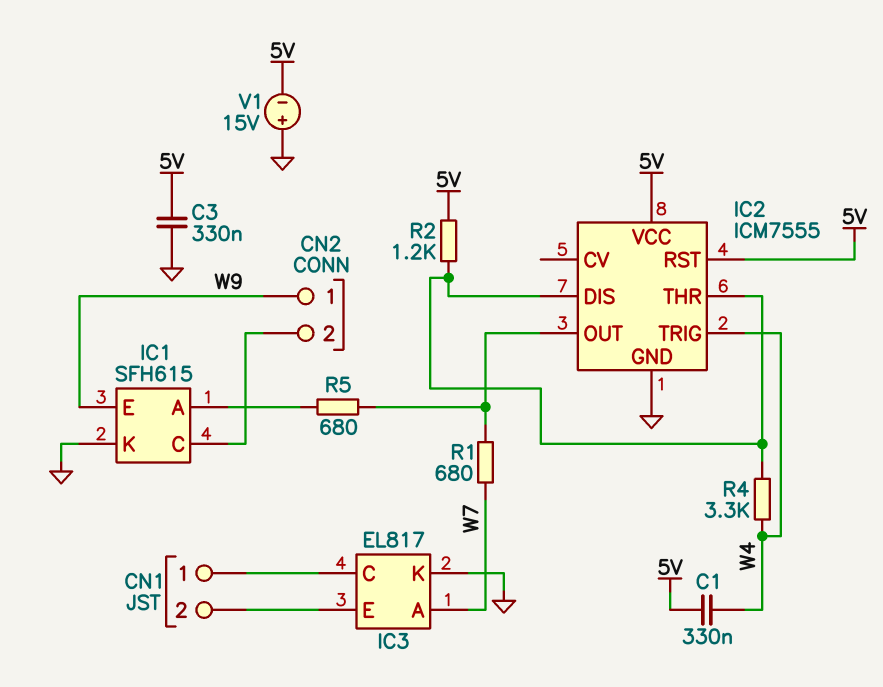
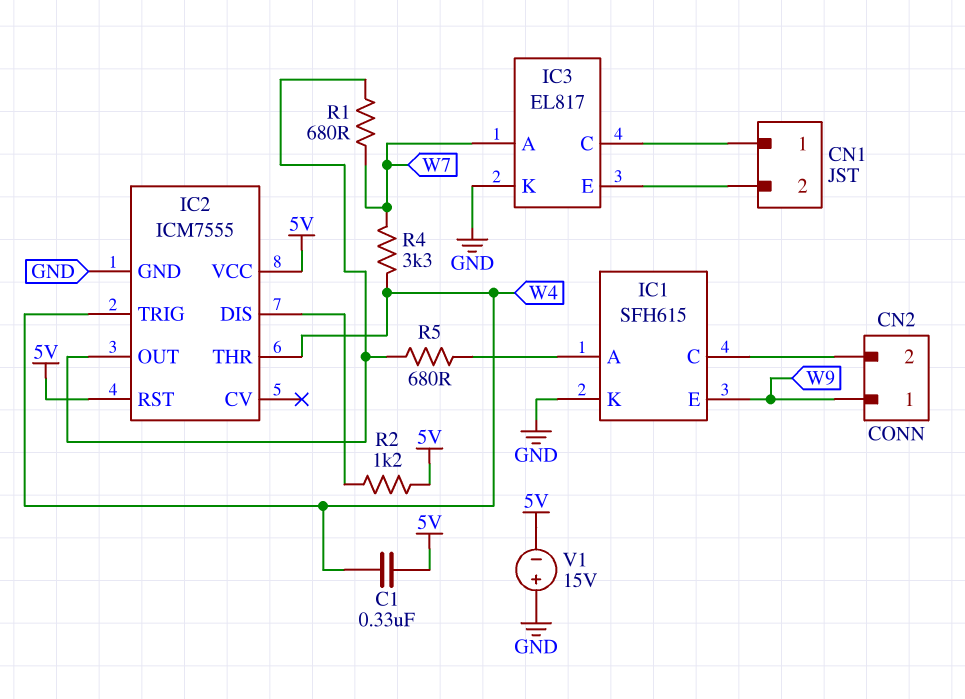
C3: 330nF (5V, GND) -> none
IC2 pin THR: IC2/DIS -> W4
R4: 3.3k (IC2/DIS, W4) -> 3.3k (W4, W7)

